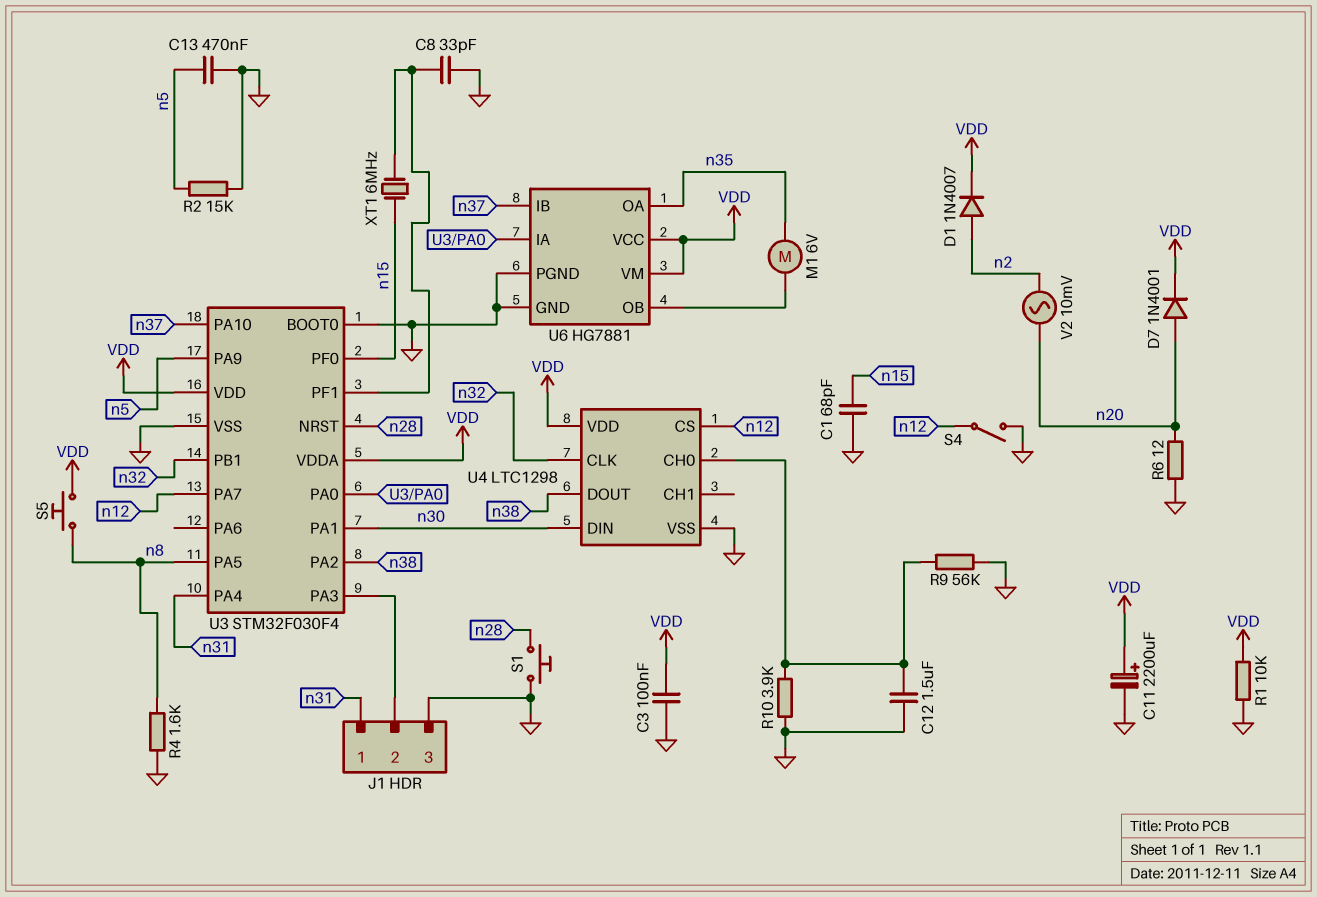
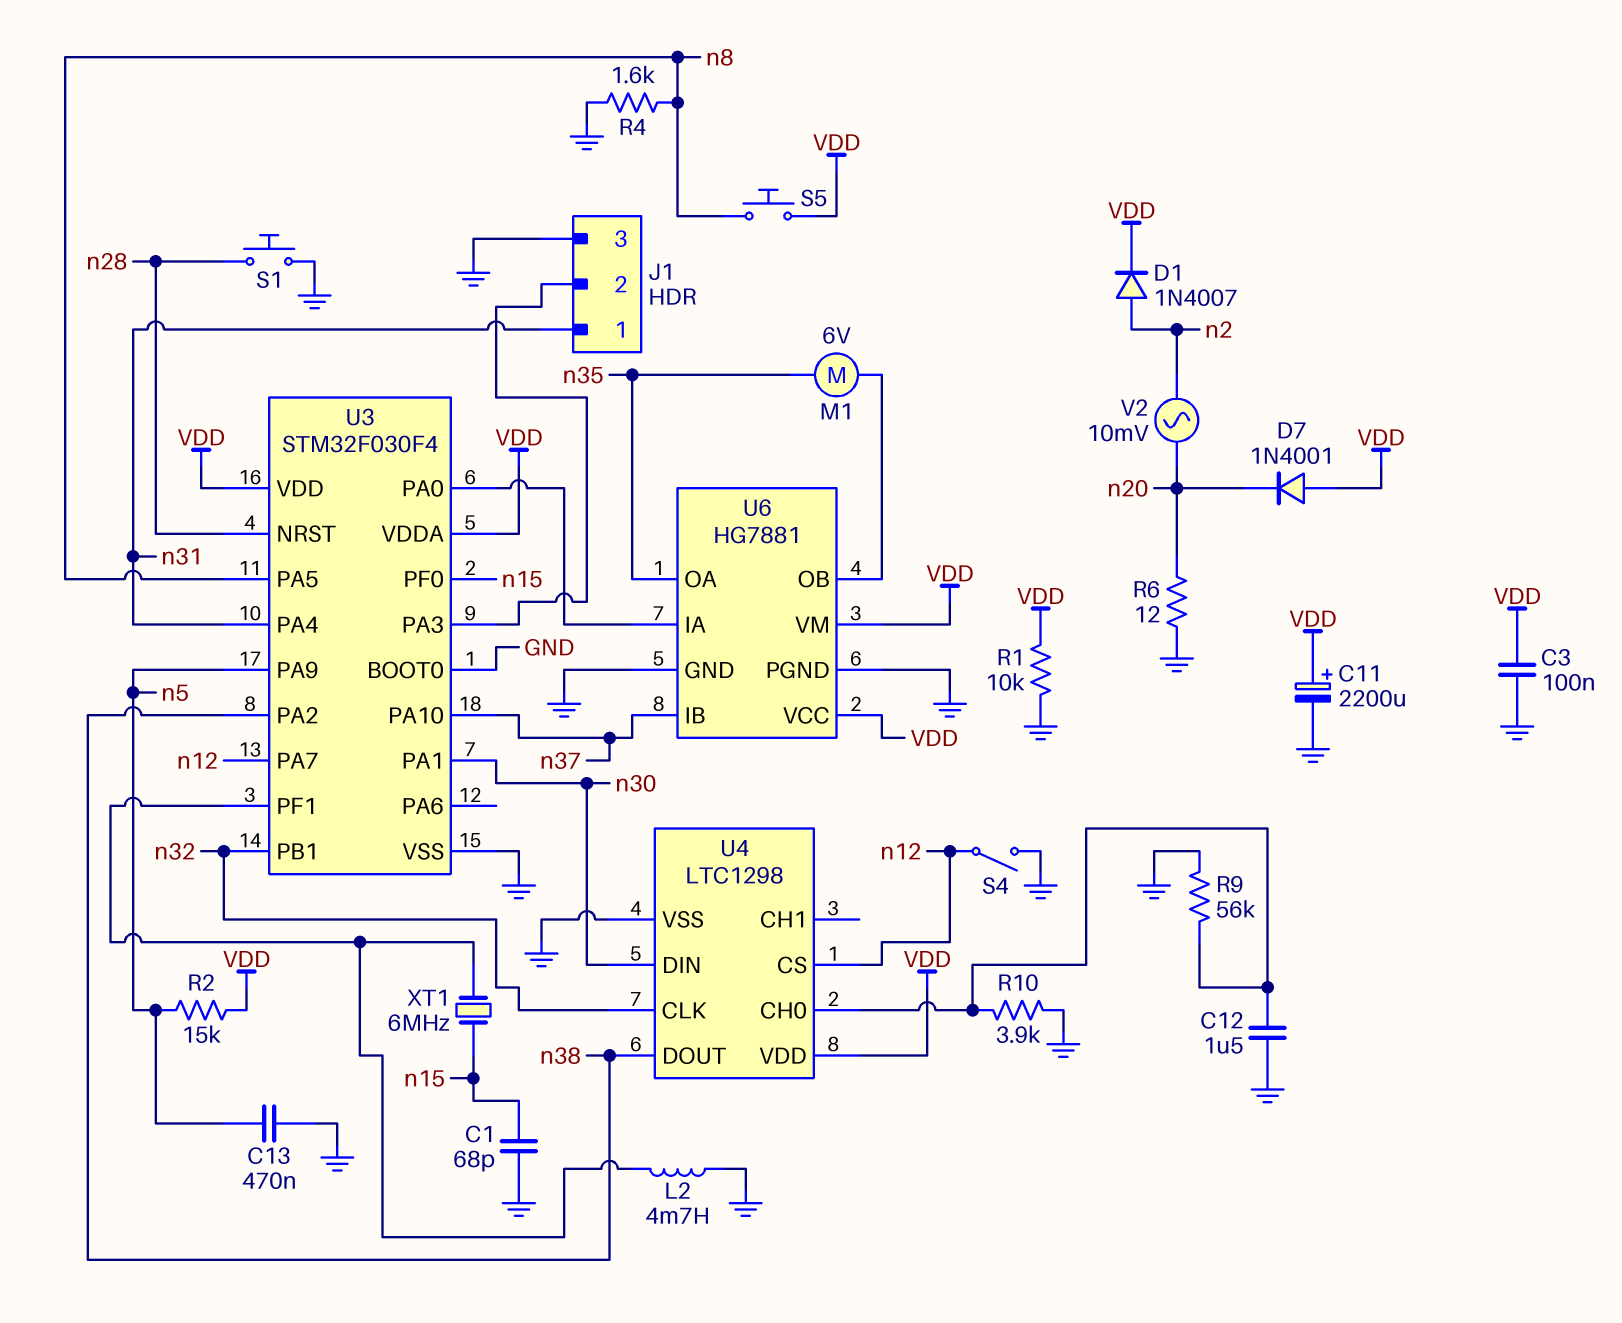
C8: 33pF (GND, U3/PF1) -> none
D7: diode 1N4001 (A n20, K VDD) -> diode 1N4001 (A VDD, K n20)
L2: none -> 4.7mH (GND, U3/PF1)
R2: 15k (GND, n5) -> 15k (VDD, n5)

